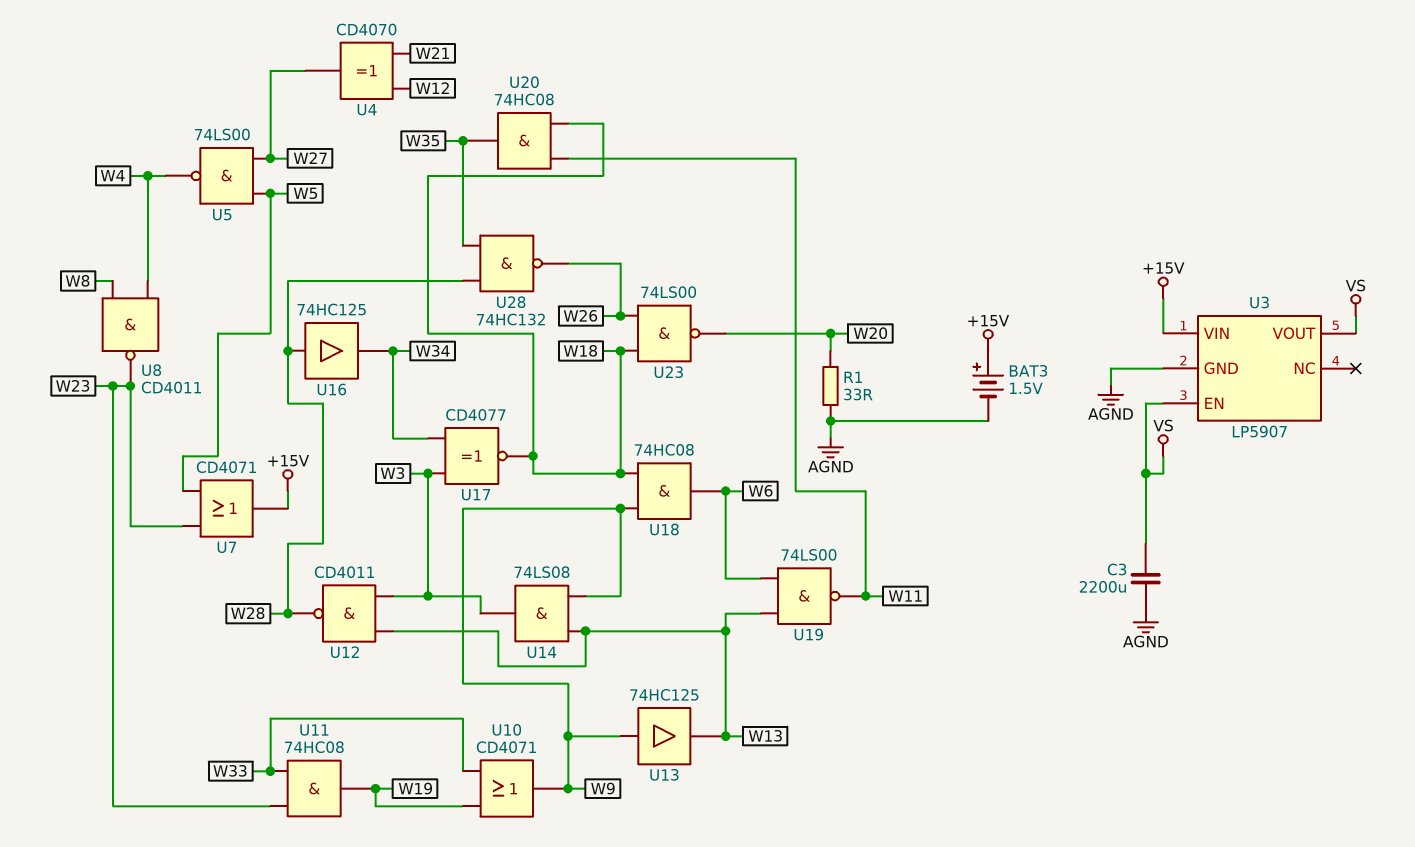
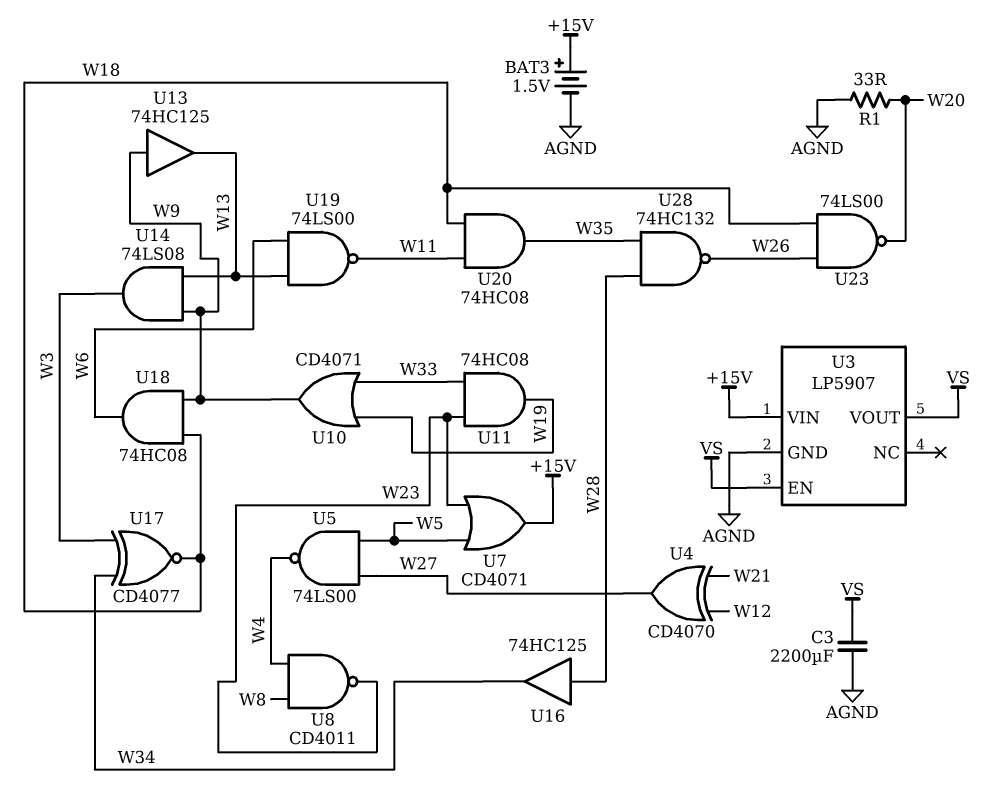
U12: NAND CD4011 (in W3, in W13, out W28) -> none

